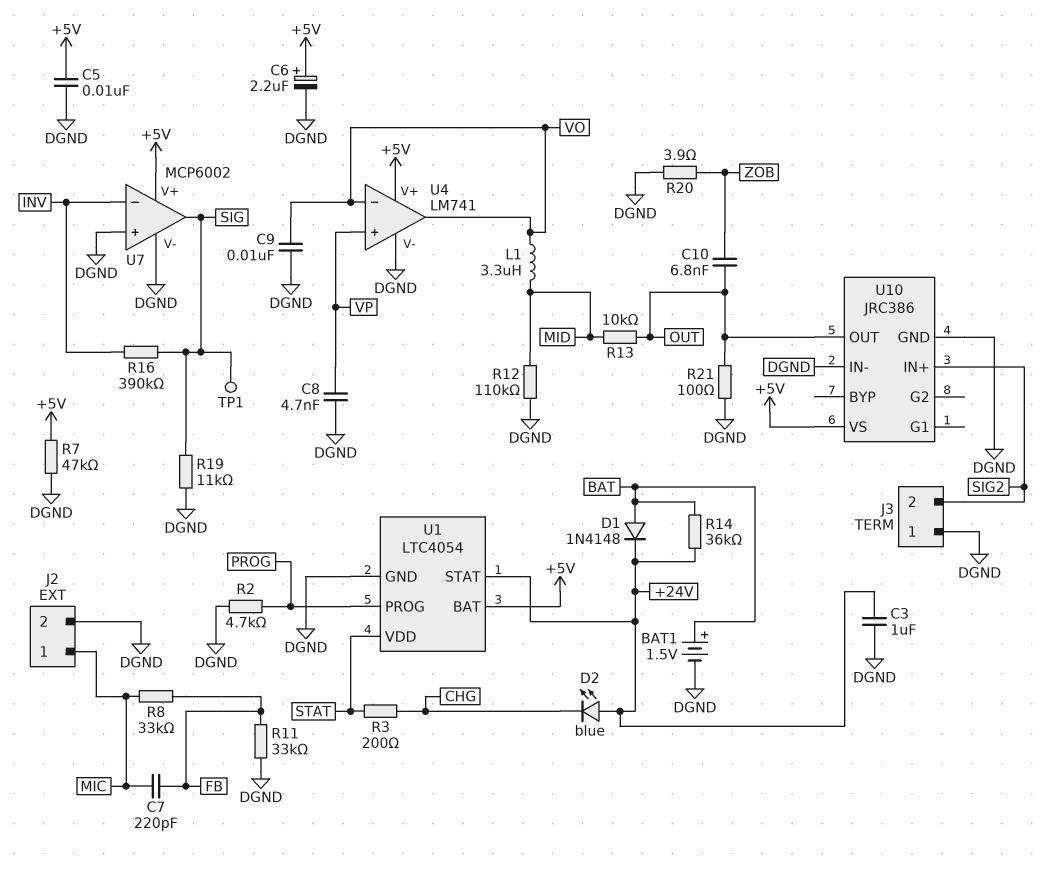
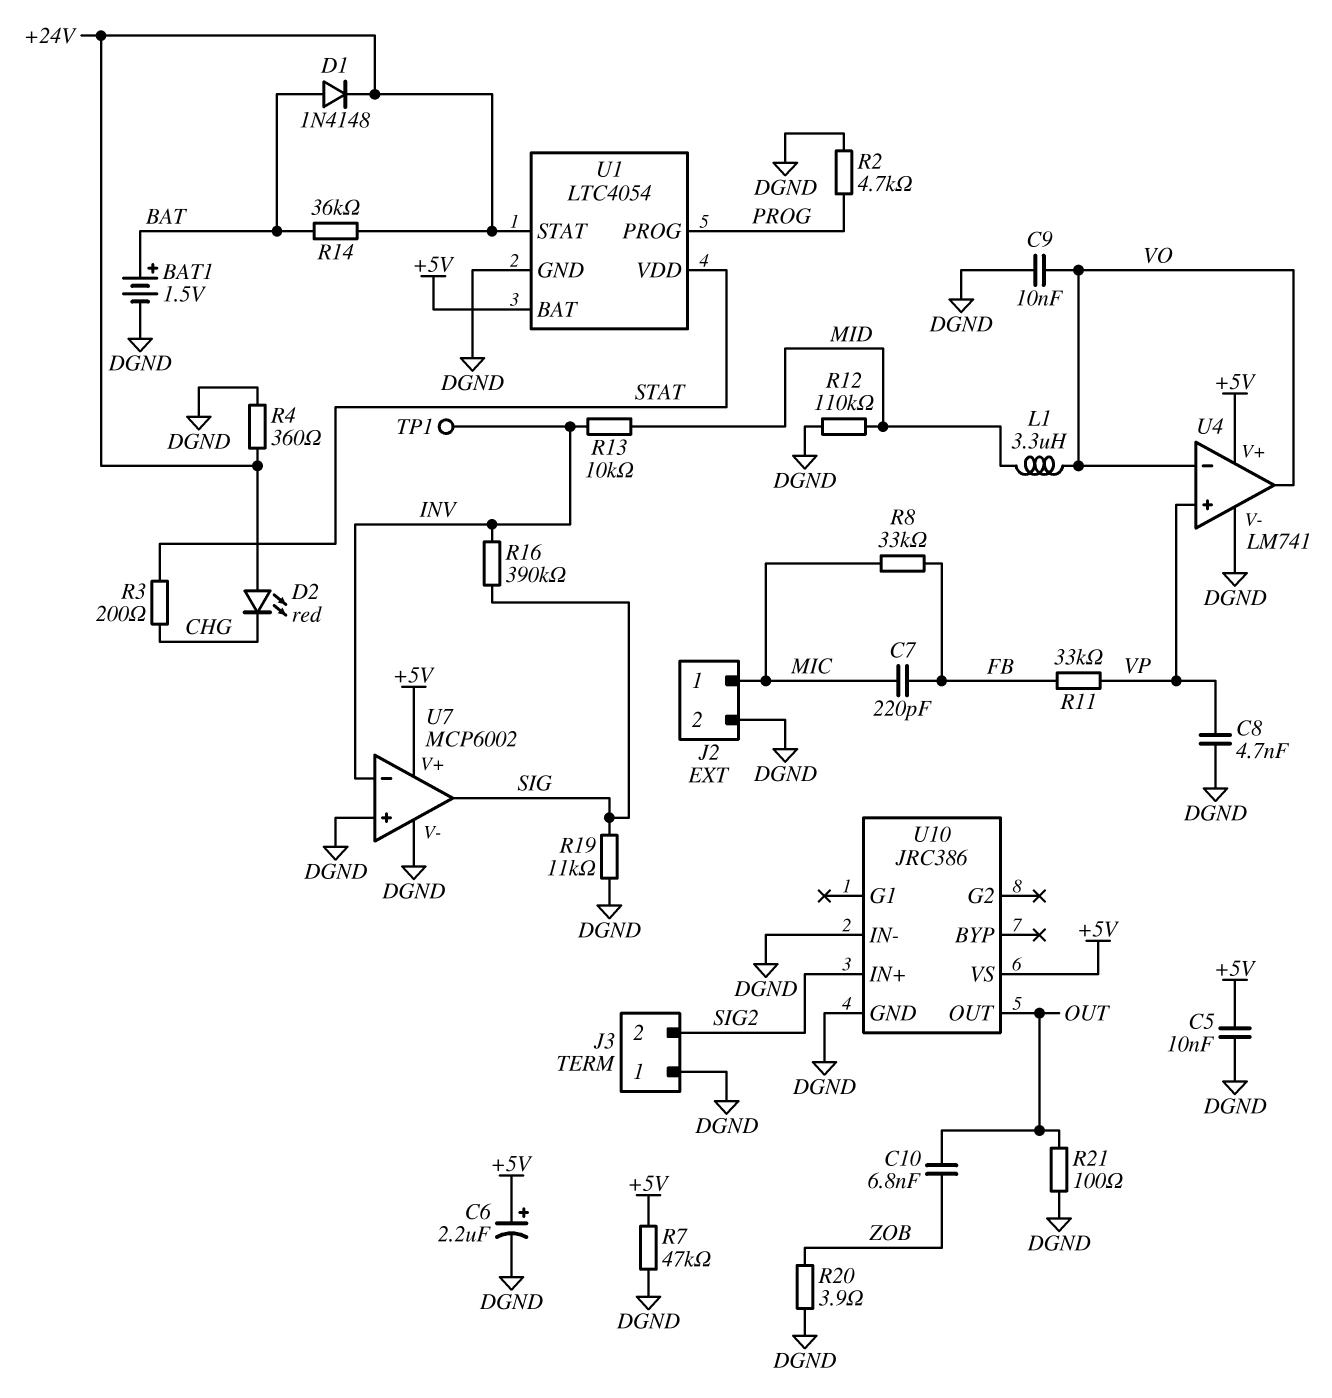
C3: 1uF (+24V, DGND) -> none
D2: LED blue (A +24V, K CHG) -> LED red (A +24V, K CHG)
R4: none -> 360 (+24V, DGND)
R11: 33k (DGND, FB) -> 33k (FB, VP)
R13: 10k (MID, OUT) -> 10k (INV, MID)
TP1: test point (SIG) -> test point (INV)

